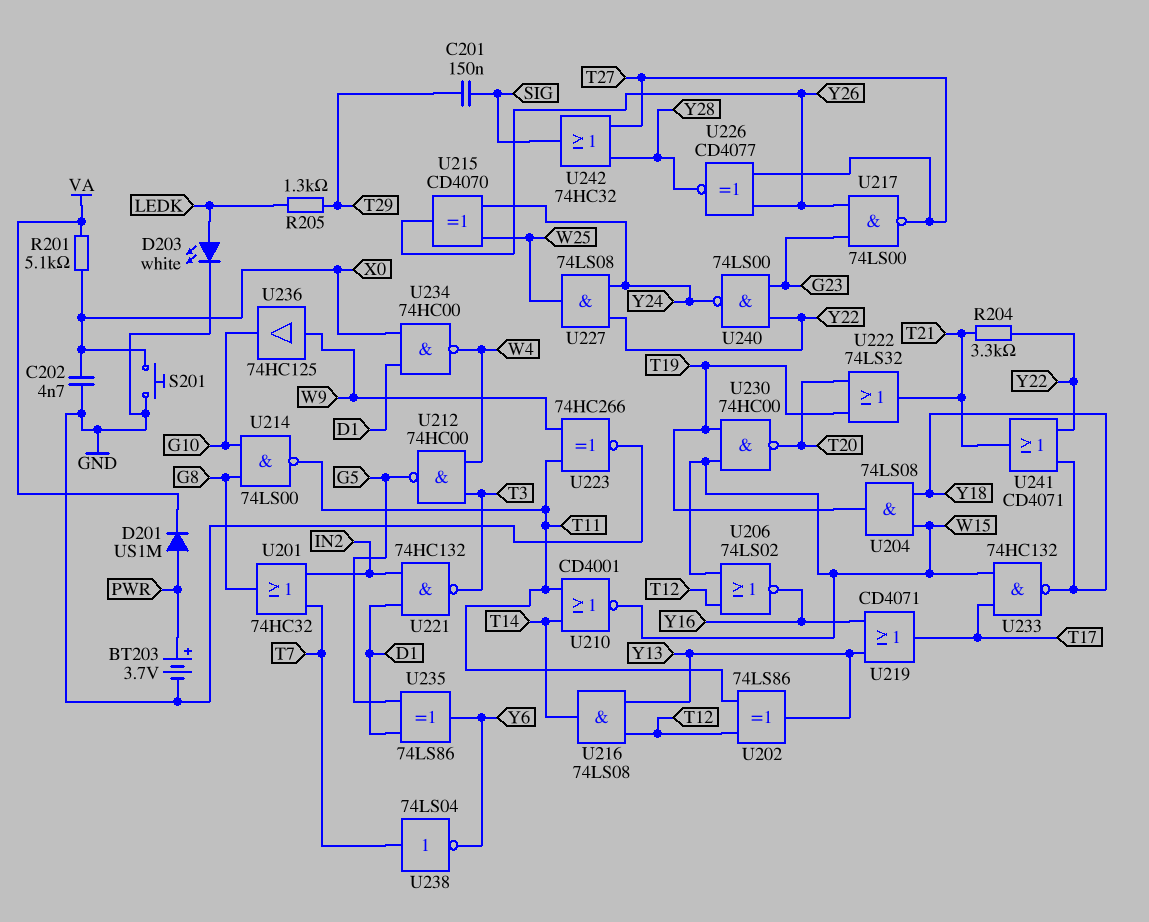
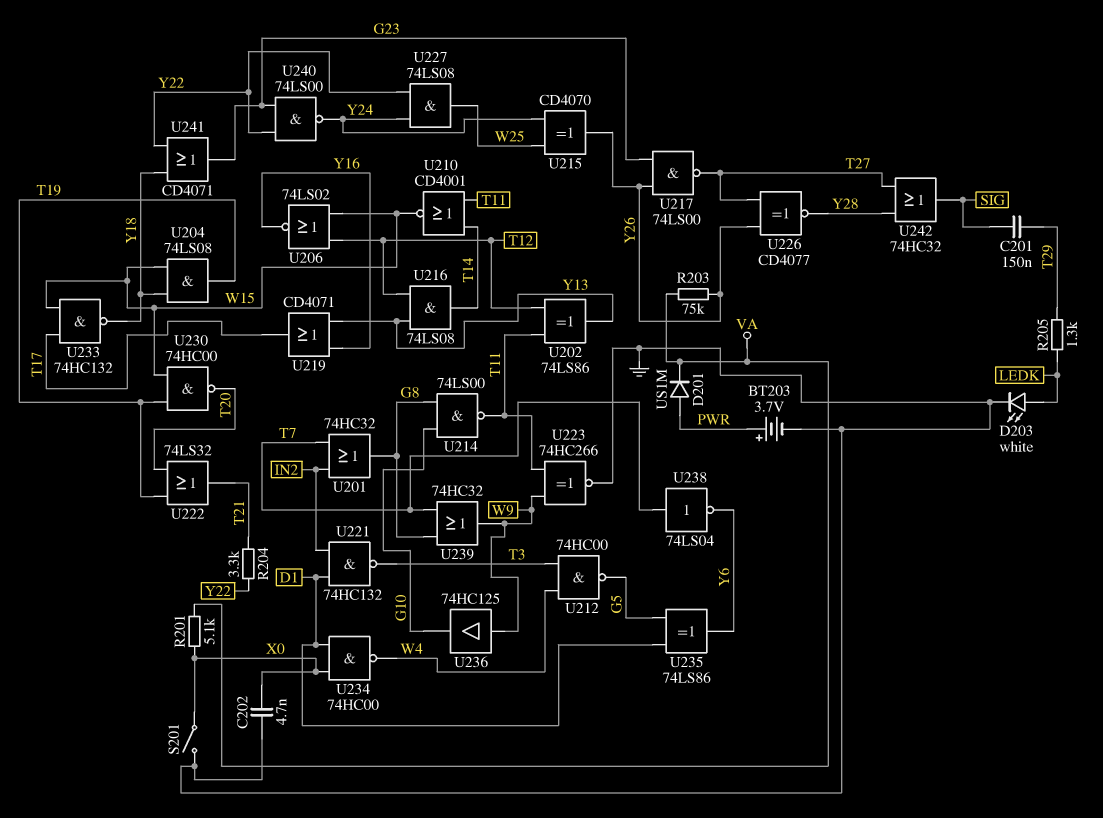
R203: none -> 75k (VA, Y26)
S201: button (GND, X0) -> switch (GND, X0)
U239: none -> OR 74HC32 (in G8, in T7, out W9)
U241: OR CD4071 (in Y18, in Y22, out T21) -> OR CD4071 (in Y18, in Y22, out G23)

